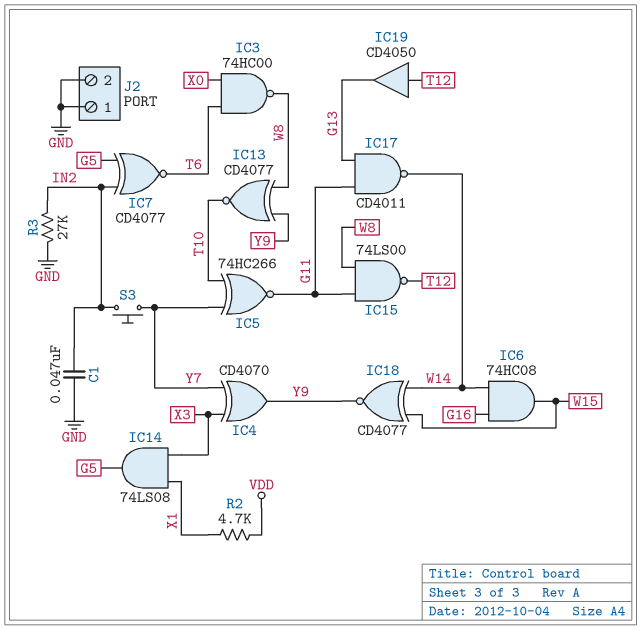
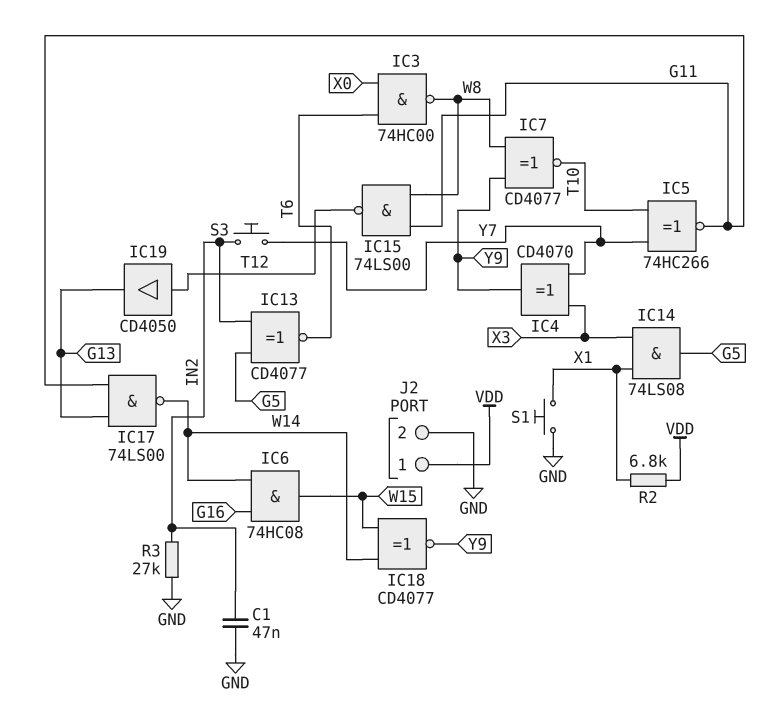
IC7: XNOR CD4077 (in G5, in IN2, out T6) -> XNOR CD4077 (in W8, in Y9, out T10)
IC13: XNOR CD4077 (in W8, in Y9, out T10) -> XNOR CD4077 (in G5, in IN2, out T6)
IC17: NAND CD4011 (in G11, in G13, out W14) -> NAND 74LS00 (in G11, in G13, out W14)
J2 pin 1: GND -> VDD
R2: 4.7k (VDD, X1) -> 6.8k (VDD, X1)
S1: none -> button (GND, X1)

